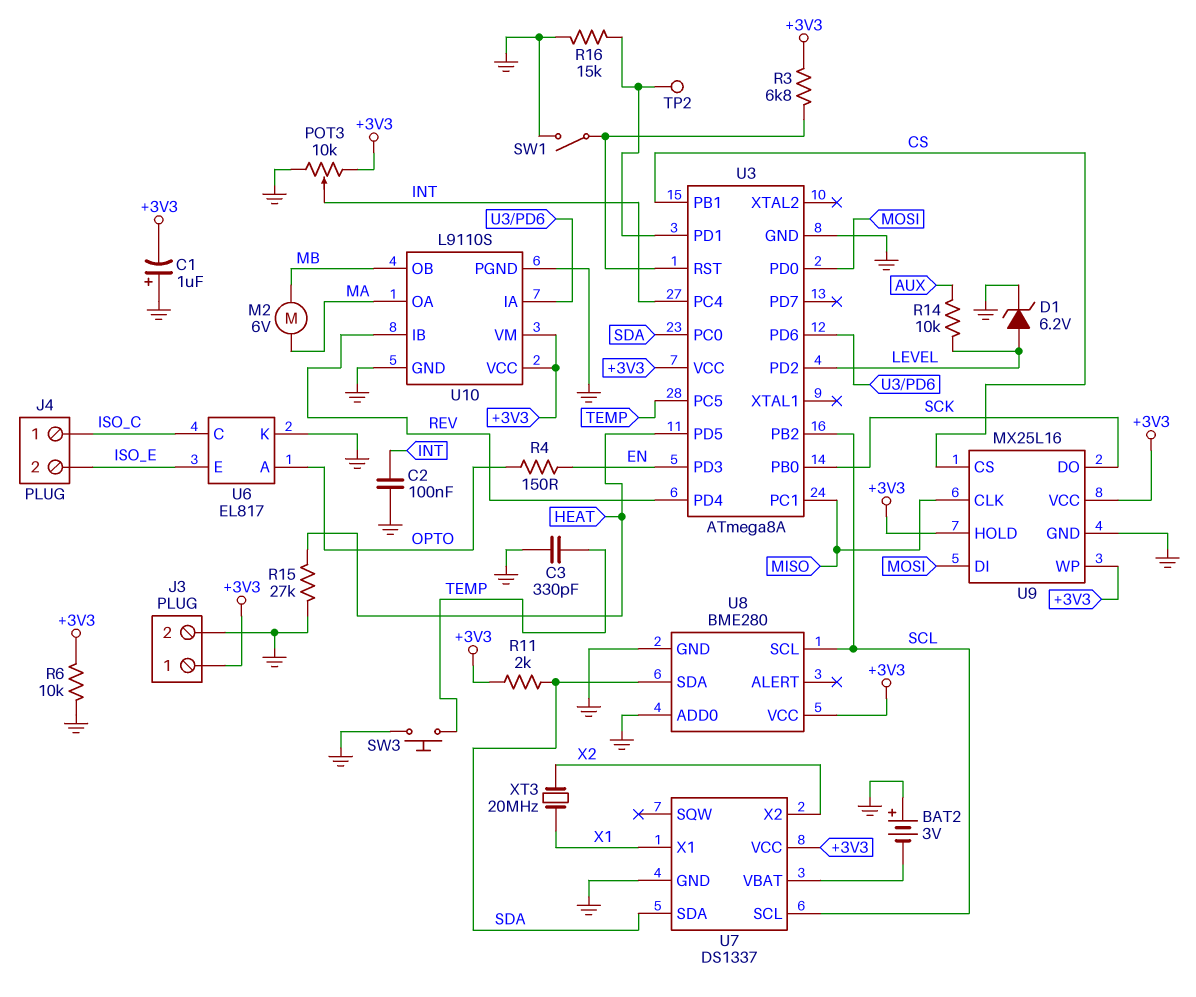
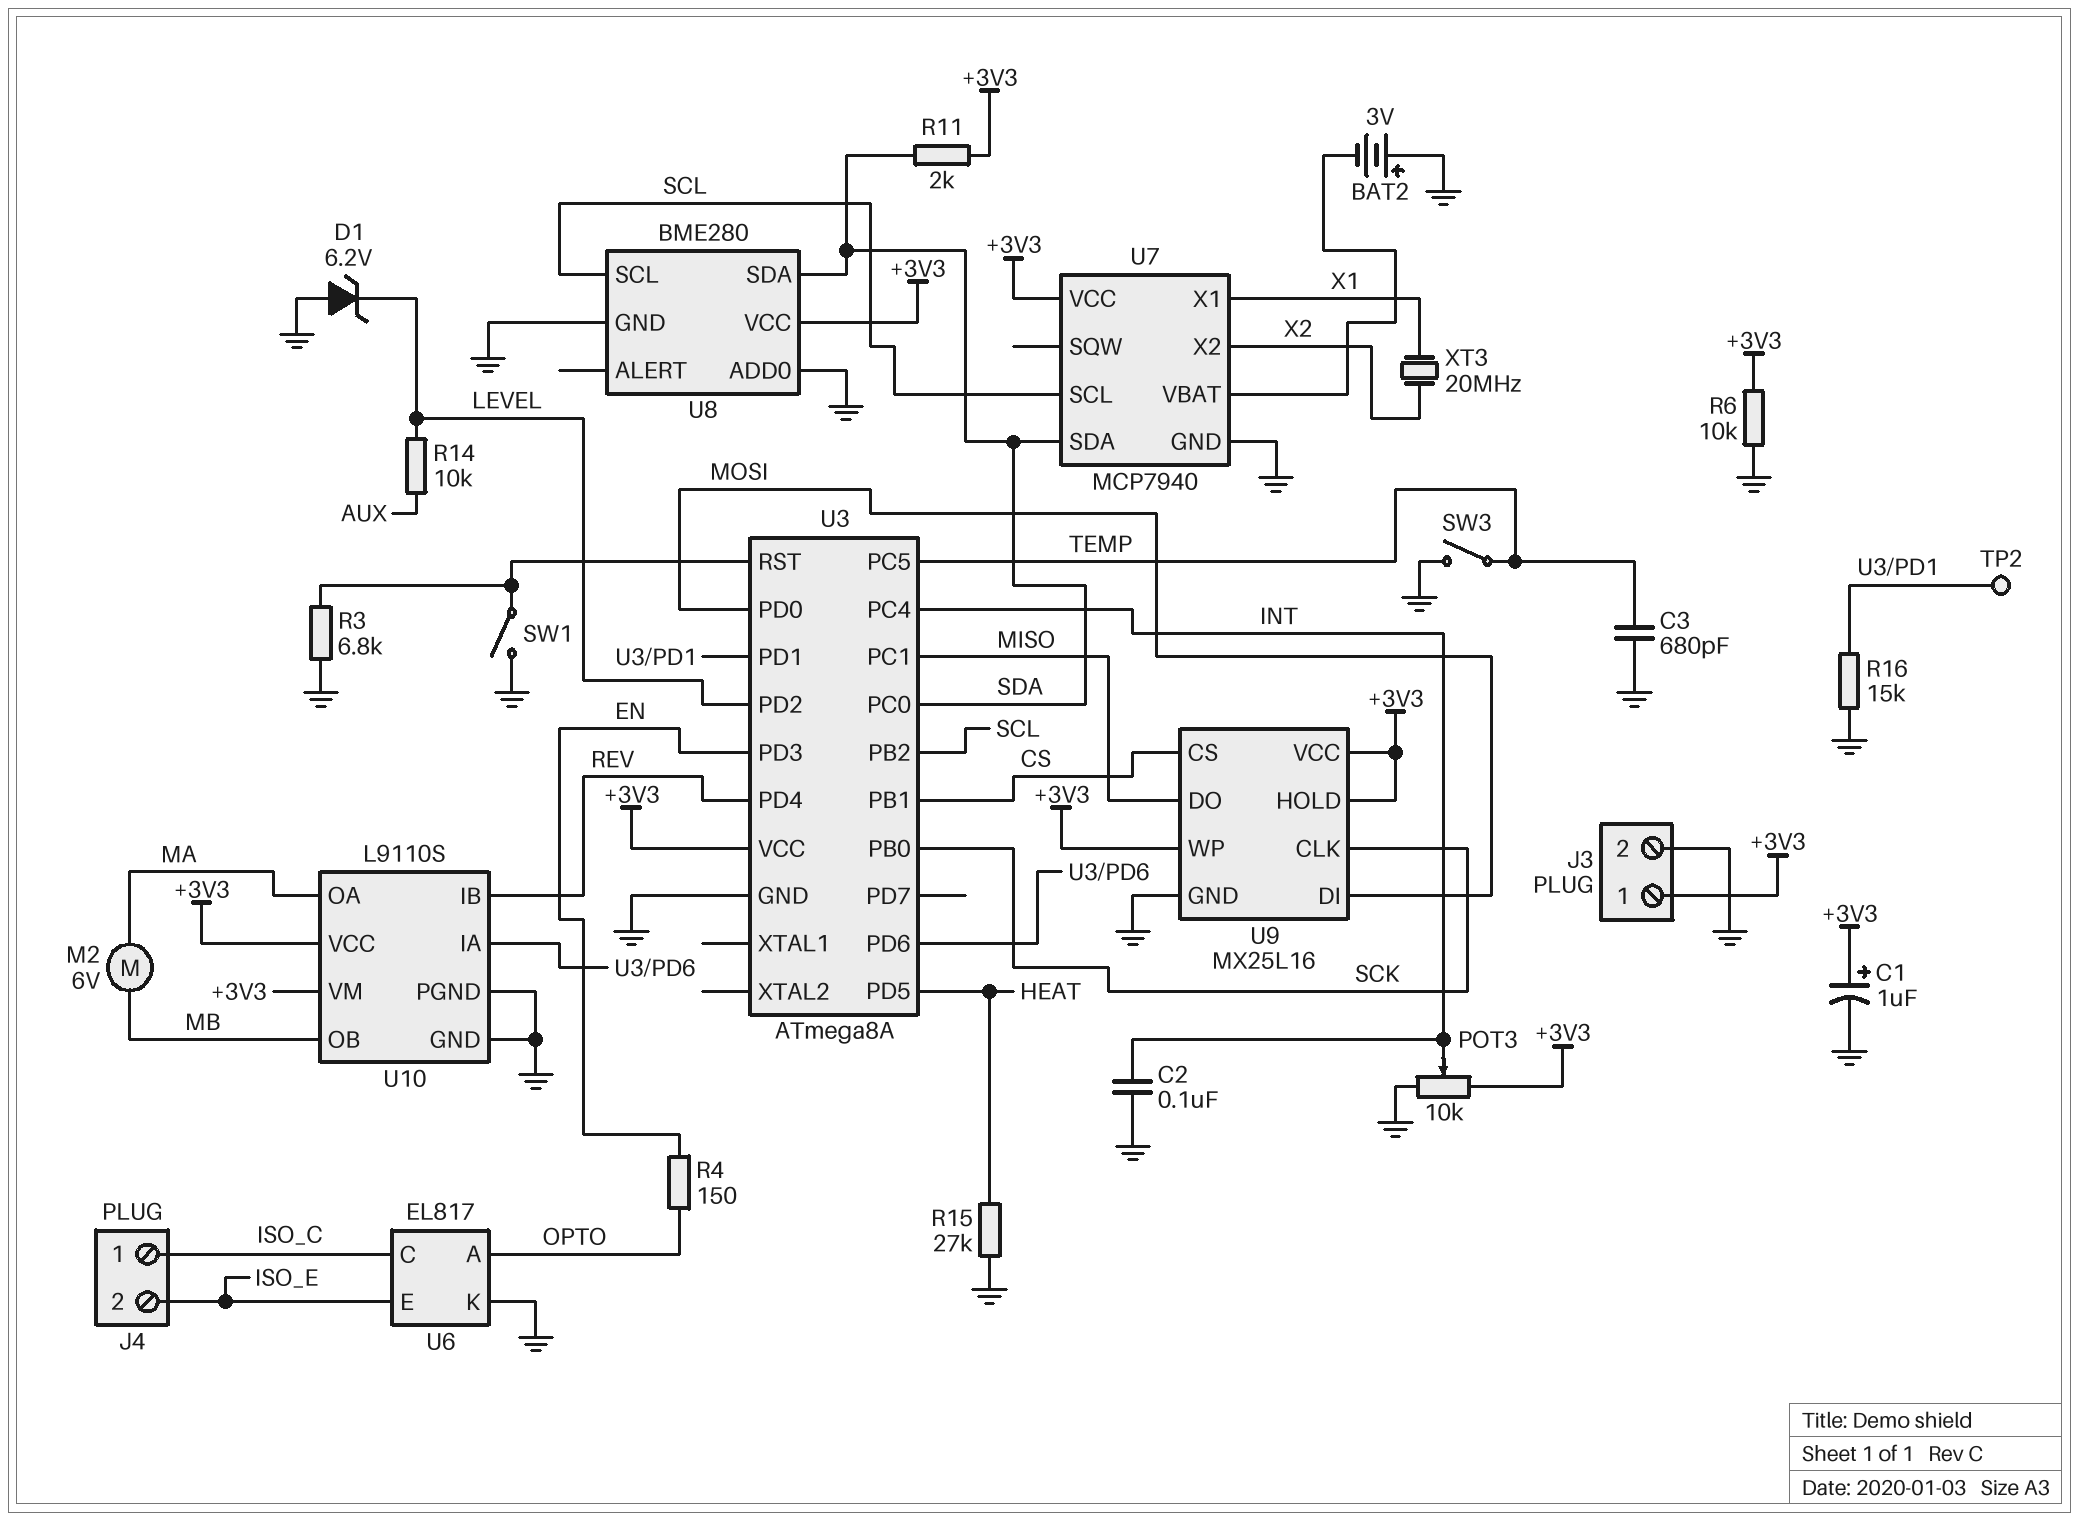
C1: 1uF (plus GND, minus +3V3) -> 1uF (plus +3V3, minus GND)
C3: 330pF (GND, TEMP) -> 680pF (GND, TEMP)
D1: zener 6.2V (A LEVEL, K GND) -> zener 6.2V (A GND, K LEVEL)
R3: 6.8k (+3V3, U3/RST) -> 6.8k (GND, U3/RST)
SW3: button (GND, TEMP) -> switch (GND, TEMP)
U7: DS1337 -> MCP7940
U9 pin CLK: MISO -> SCK
U9 pin DO: SCK -> MISO

